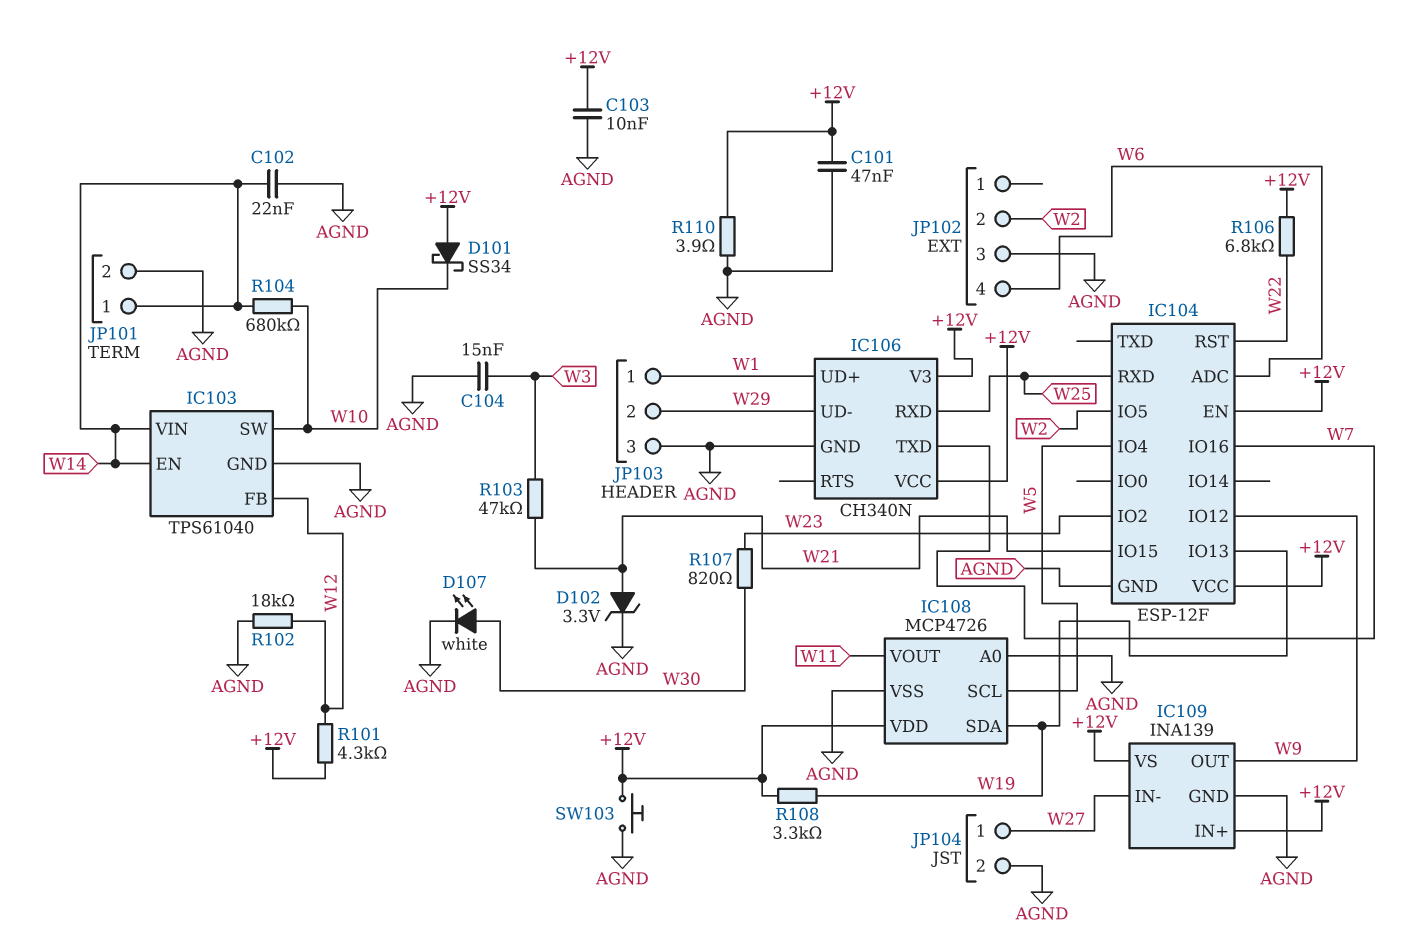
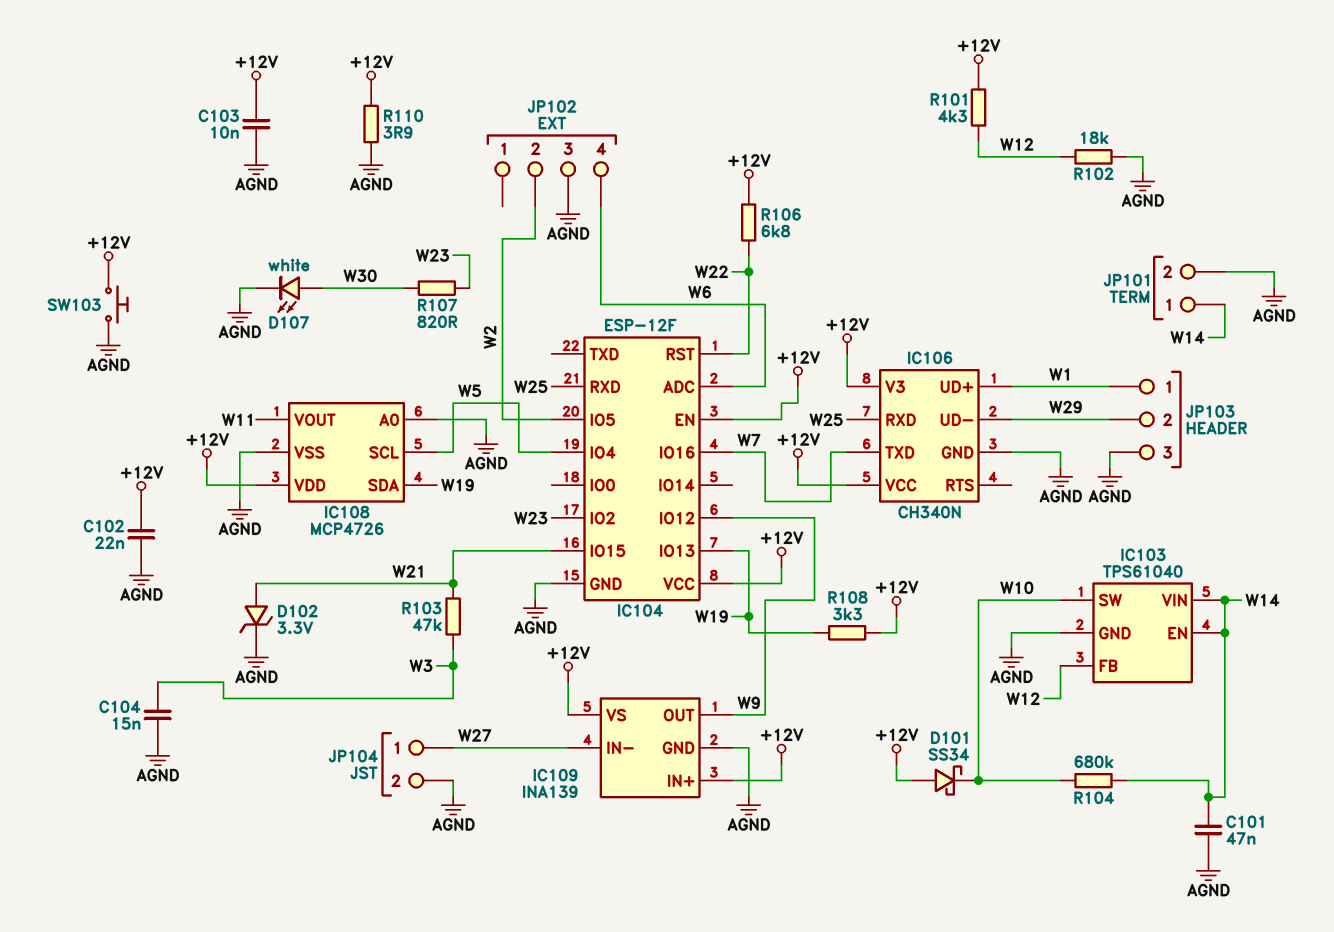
C101: 47nF (+12V, AGND) -> 47nF (AGND, W14)
C102: 22nF (AGND, W14) -> 22nF (+12V, AGND)

